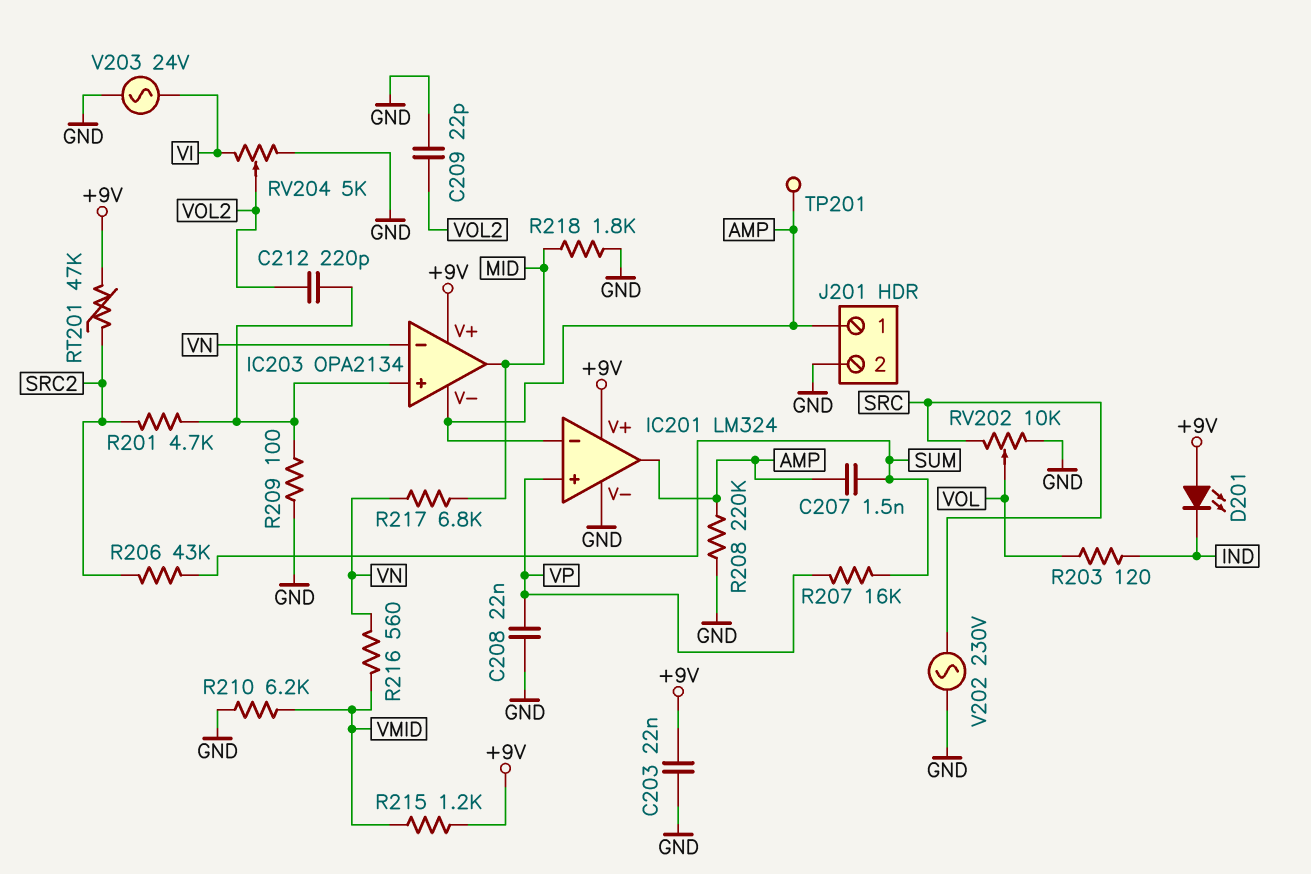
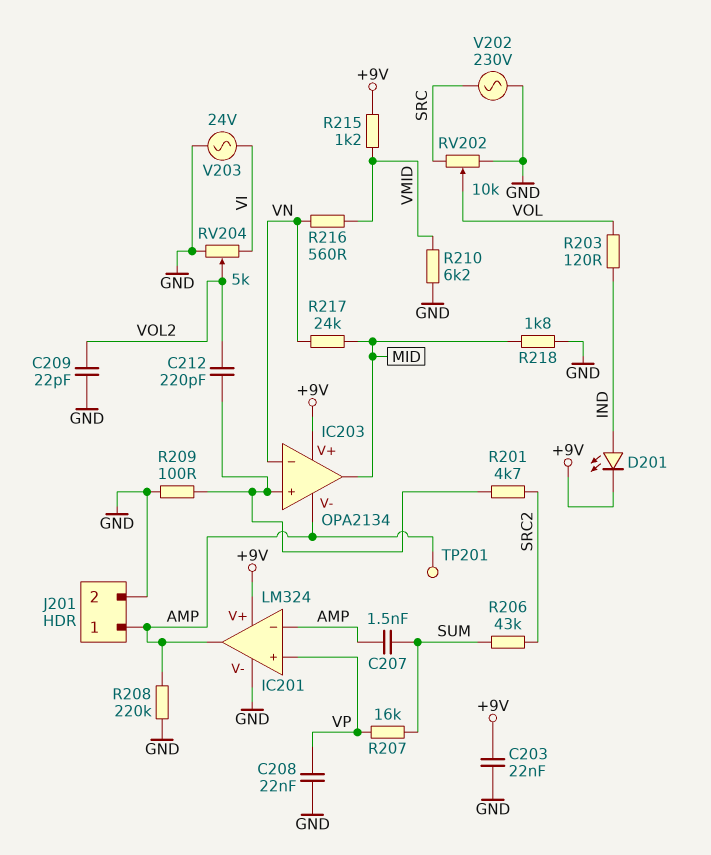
D201: LED (A +9V, K IND) -> LED (A IND, K +9V)
R217: 6.8k (MID, VN) -> 24k (MID, VN)
RT201: 47k (+9V, SRC2) -> none

